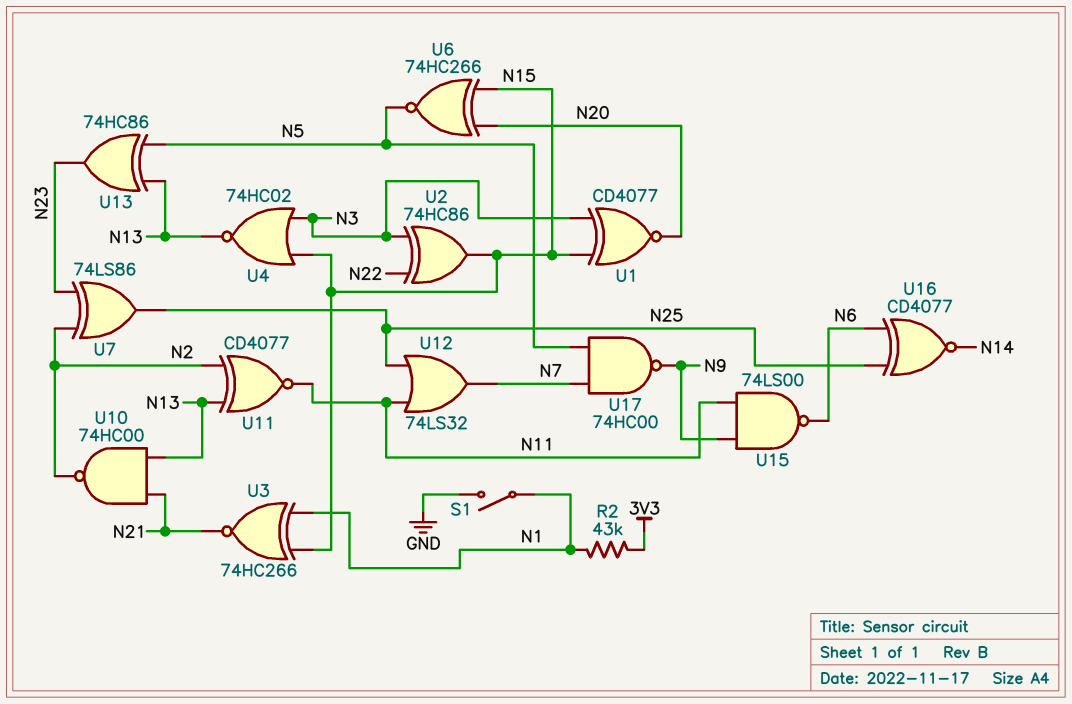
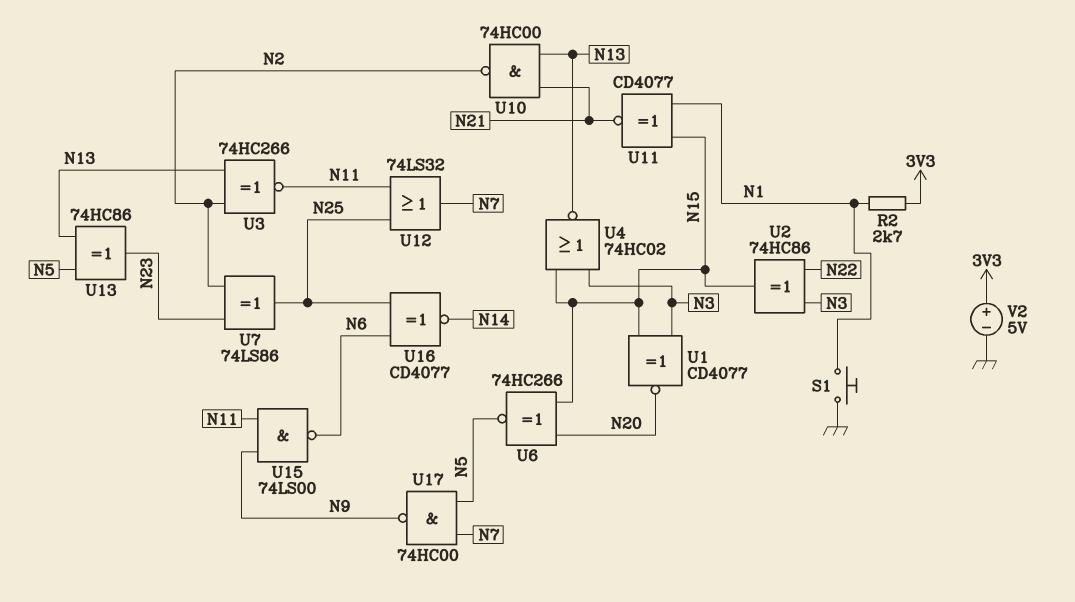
R2: 43k (3V3, N1) -> 2.7k (3V3, N1)
S1: switch (GND, N1) -> button (GND, N1)
U3: XNOR 74HC266 (in N1, in N15, out N21) -> XNOR 74HC266 (in N2, in N13, out N11)
U11: XNOR CD4077 (in N2, in N13, out N11) -> XNOR CD4077 (in N1, in N15, out N21)
V2: none -> 5V (plus 3V3, minus GND)

